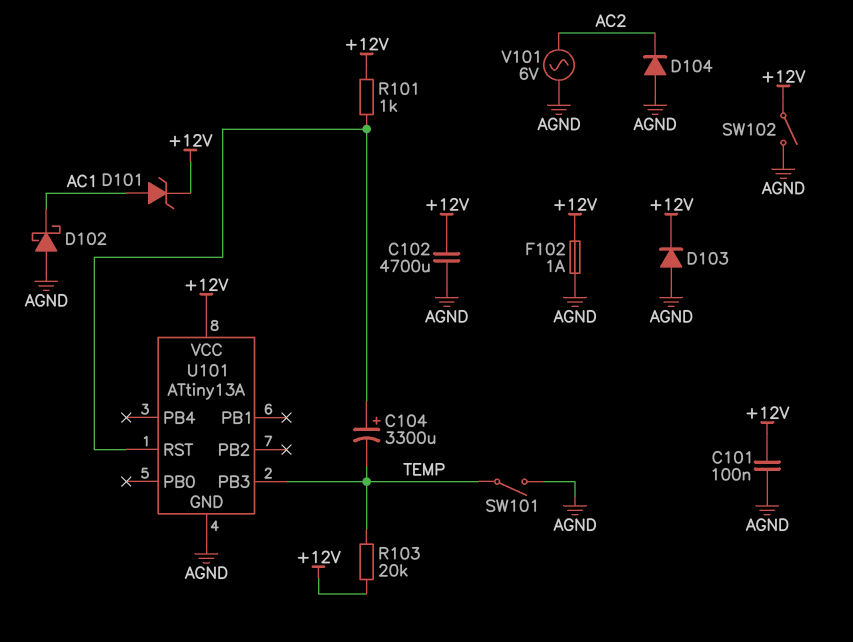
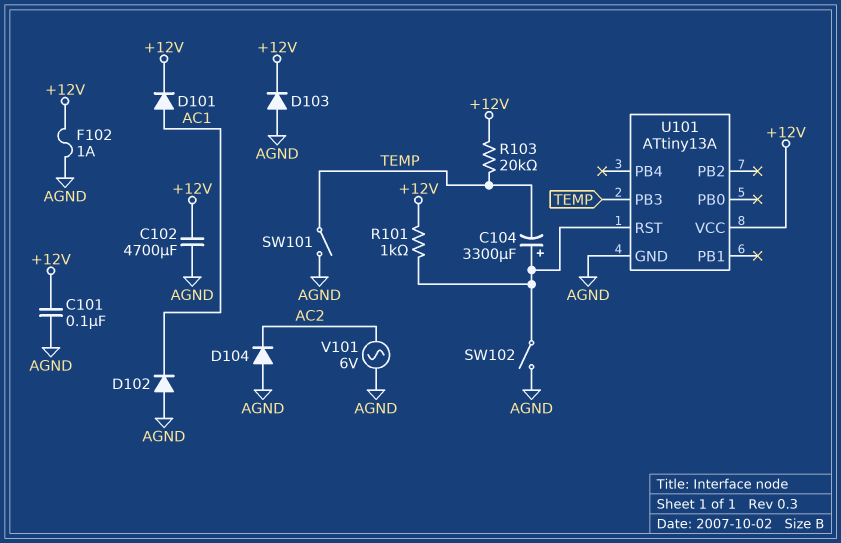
D101: zener (A AC1, K +12V) -> diode (A AC1, K +12V)
D102: schottky (A AGND, K AC1) -> diode (A AGND, K AC1)
SW102: switch (+12V, AGND) -> switch (AGND, U101/RST)

